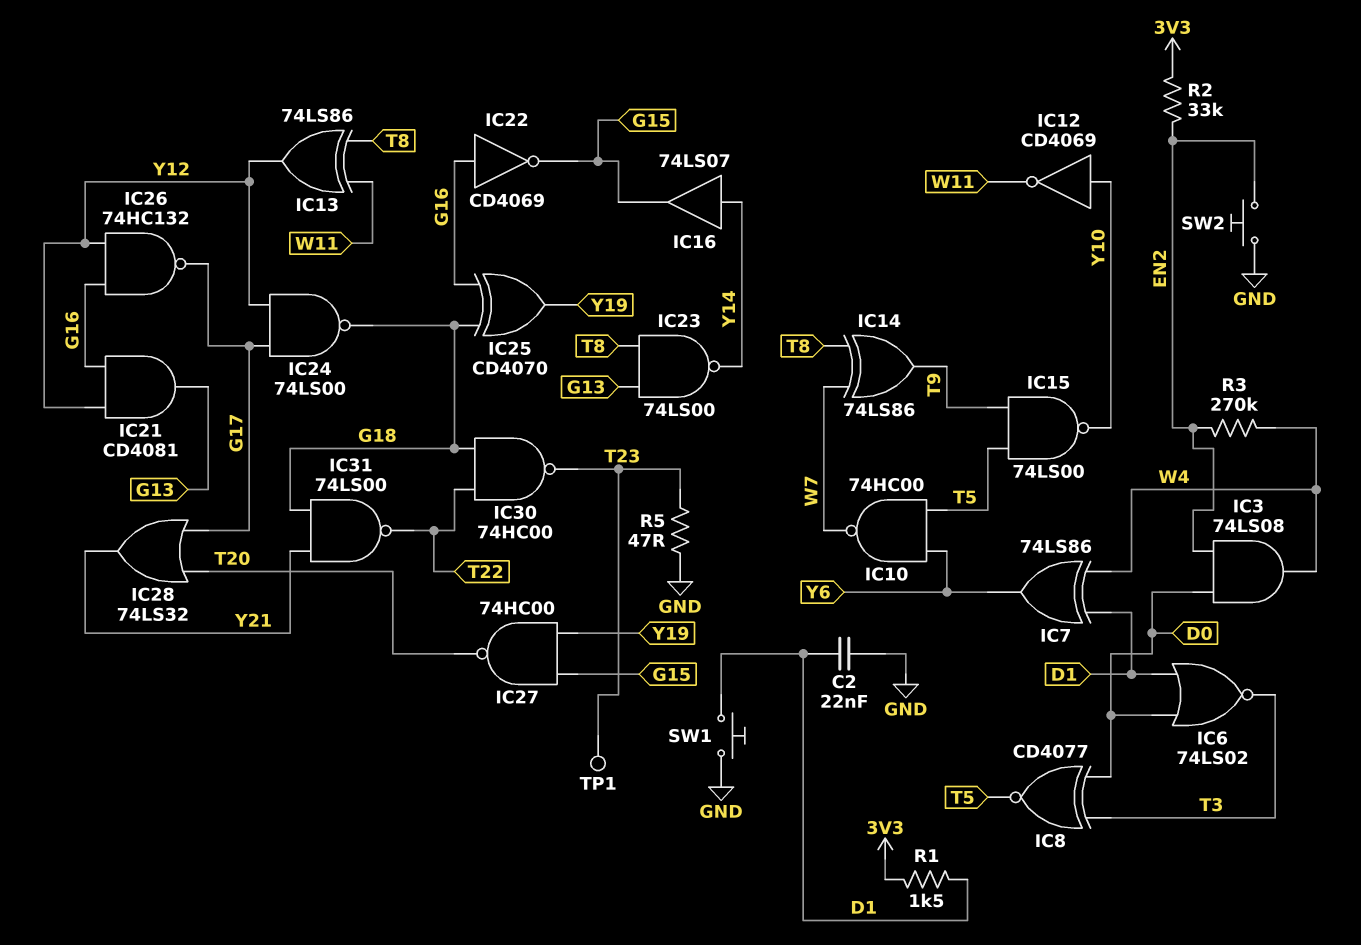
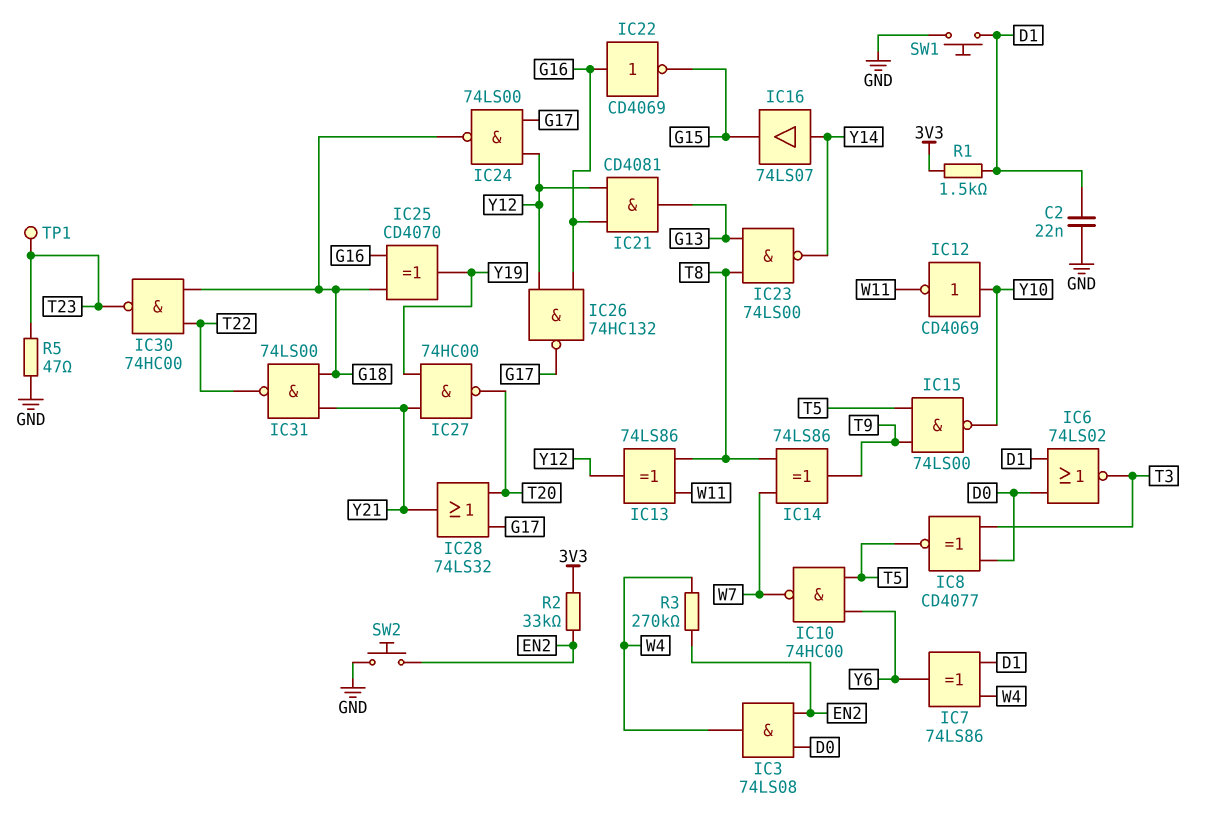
IC27: NAND 74HC00 (in G15, in Y19, out T20) -> NAND 74HC00 (in Y19, in Y21, out T20)

